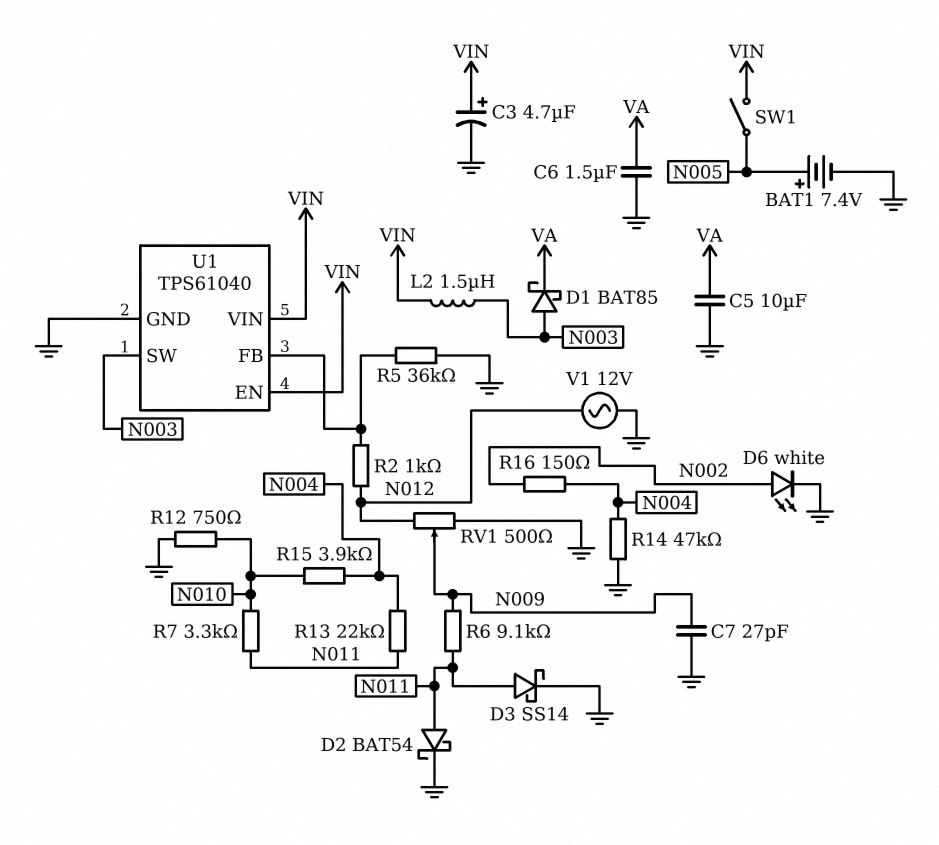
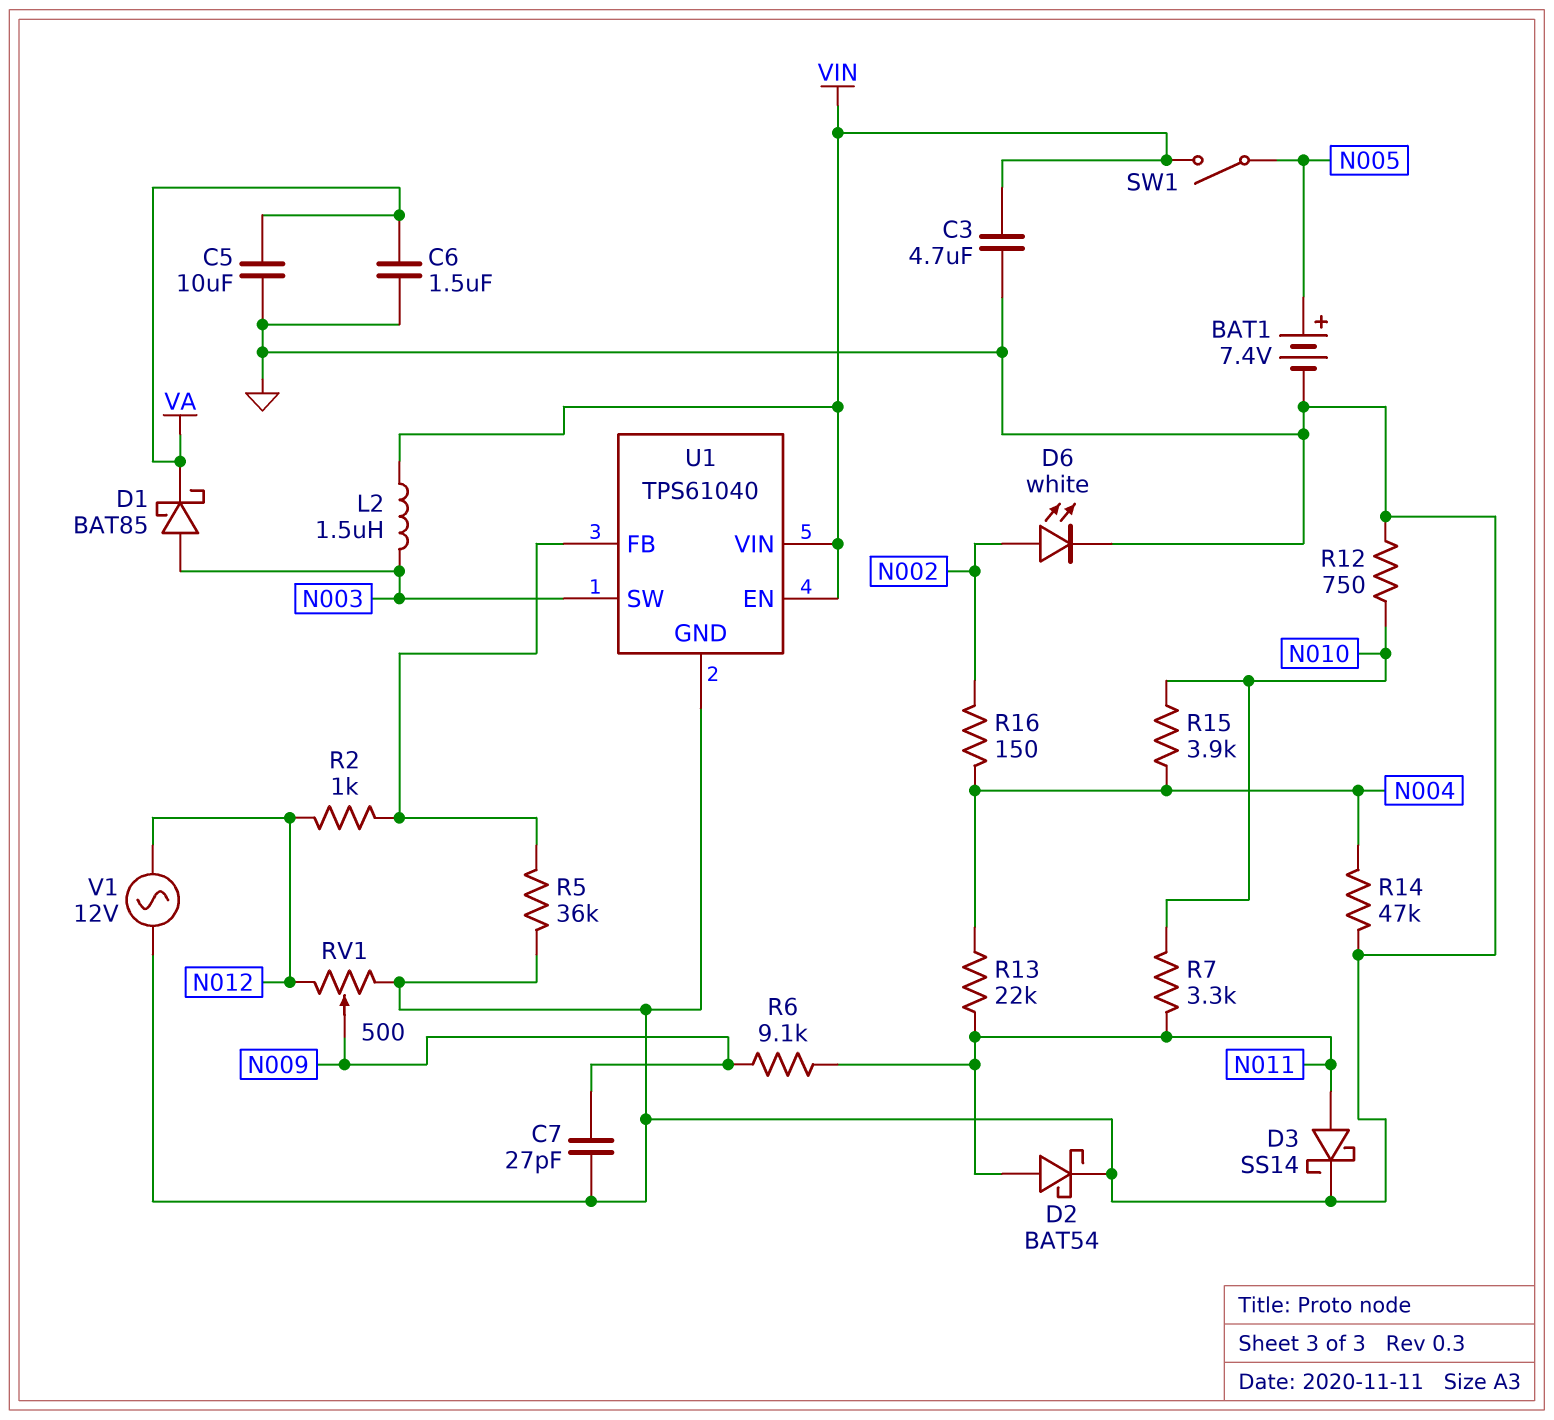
C3: 4.7uF (plus VIN, minus GND) -> 4.7uF (GND, VIN)

